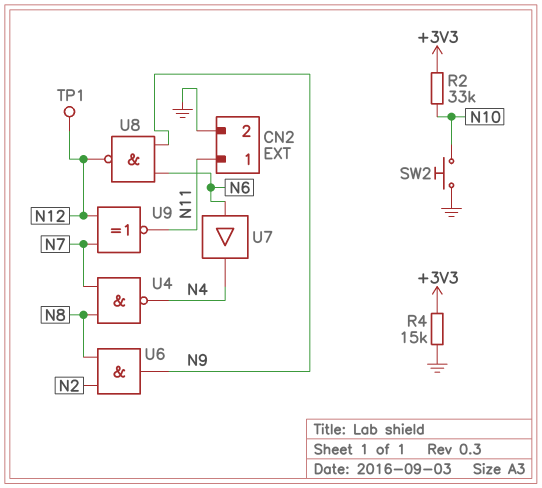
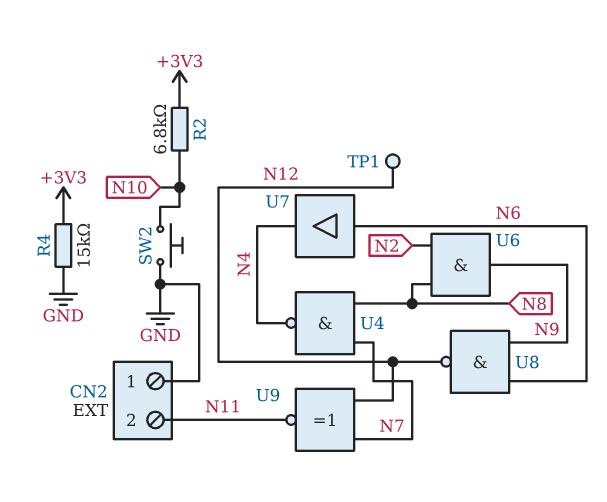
CN2 pin 1: N11 -> GND
CN2 pin 2: GND -> N11
R2: 33k (+3V3, N10) -> 6.8k (+3V3, N10)

